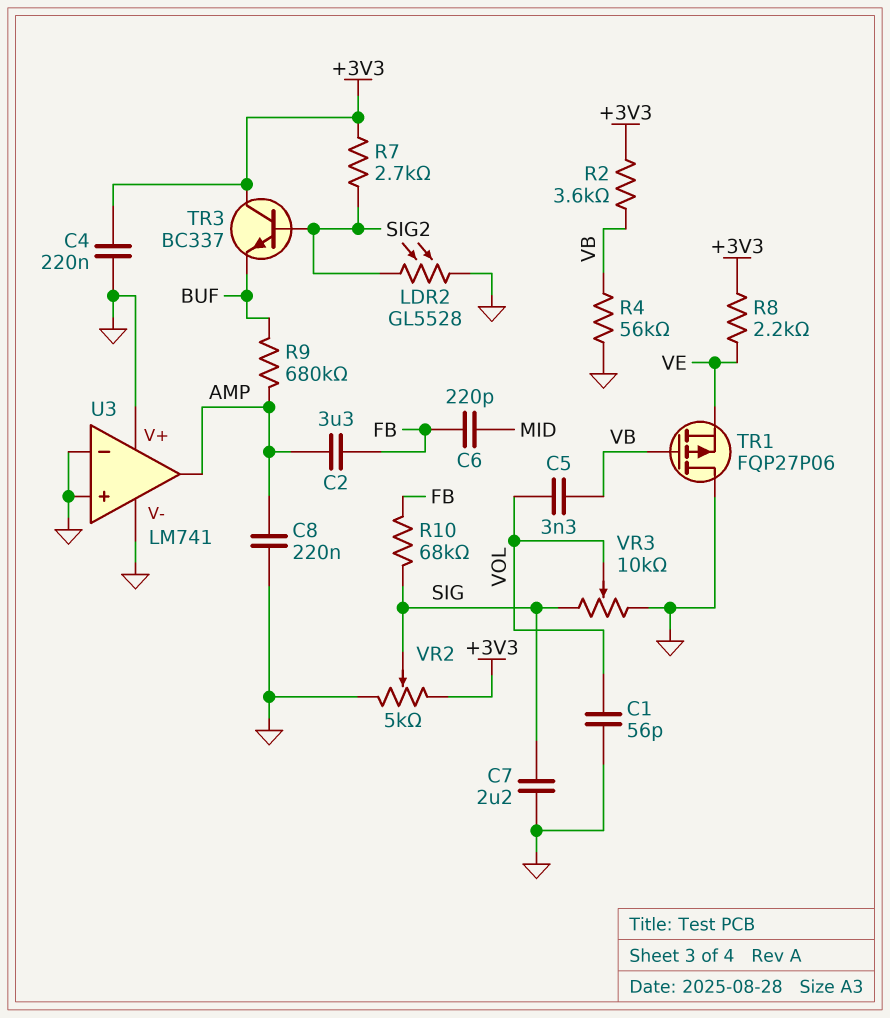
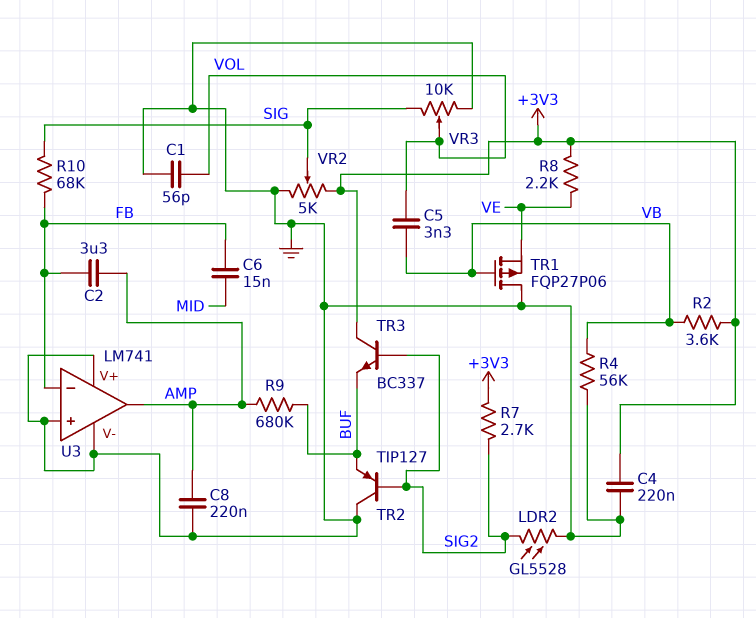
C6: 220pF (FB, MID) -> 15nF (FB, MID)
C7: 2.2uF (GND, SIG) -> none
TR2: none -> PNP TIP127 (B SIG2, C GND, E BUF)
U3 pin in-: GND -> FB

